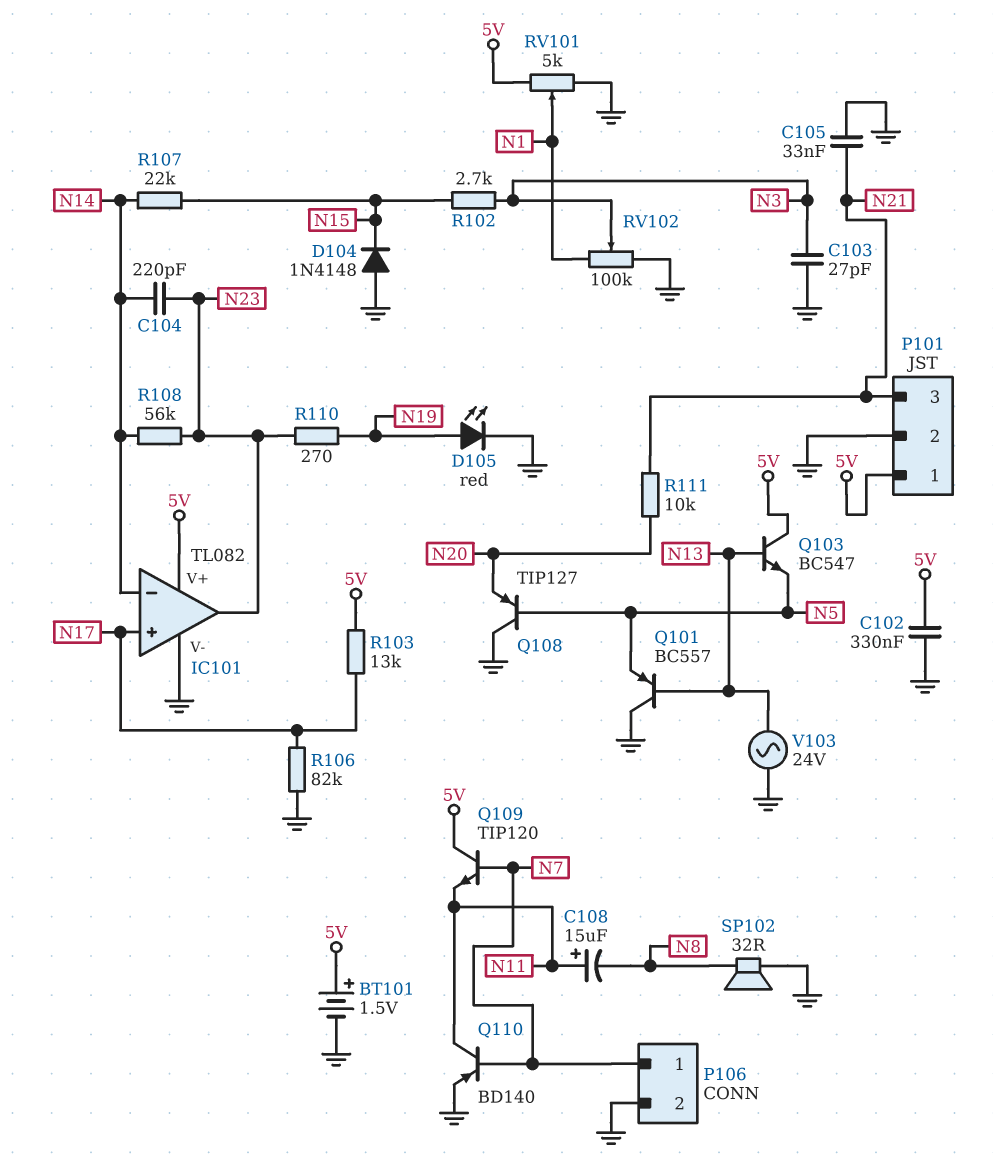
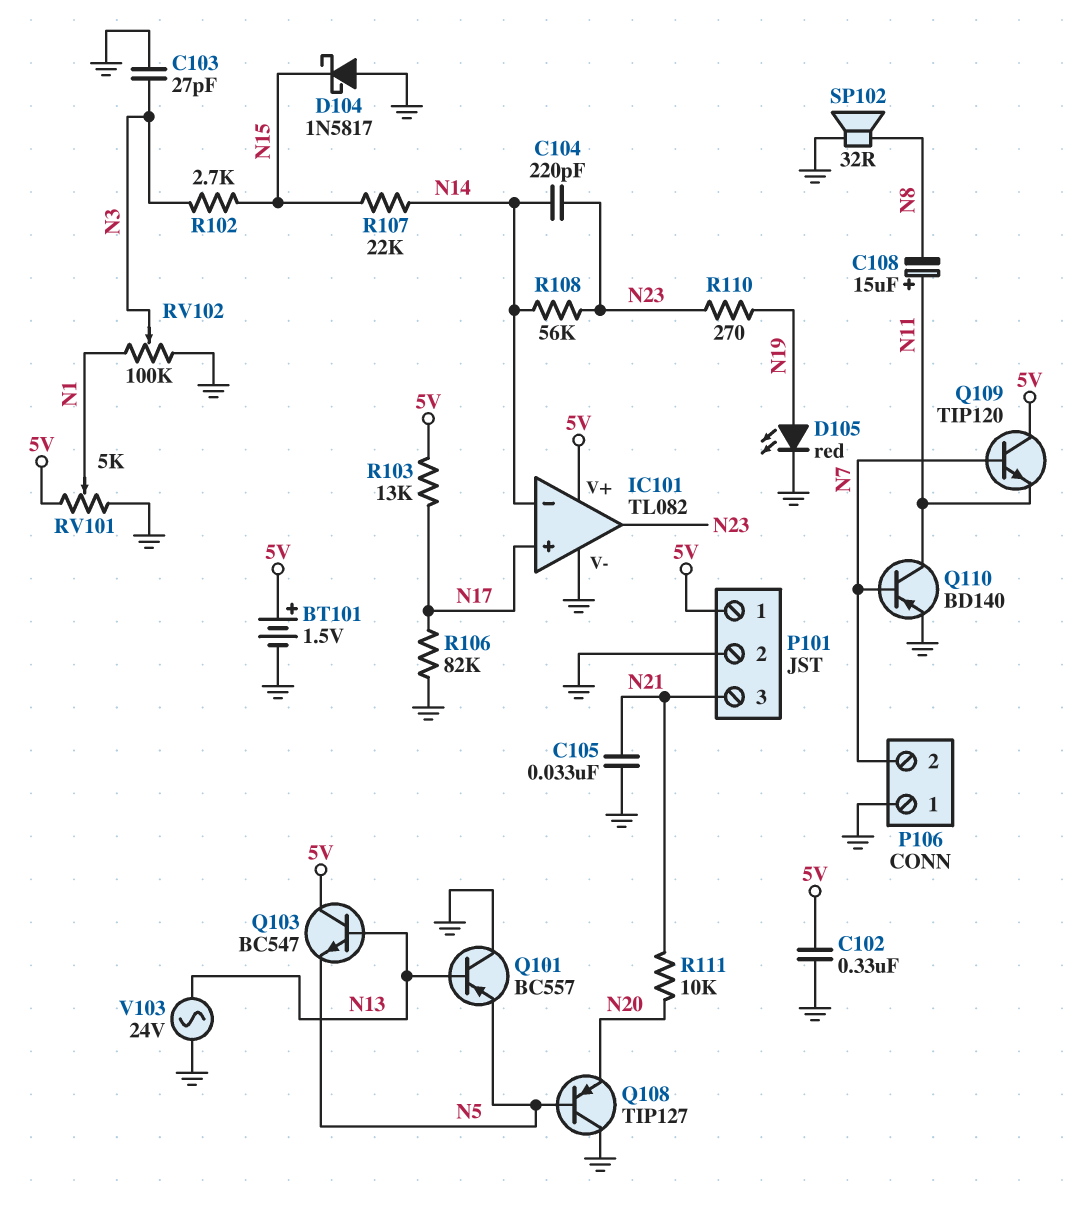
D104: diode 1N4148 (A GND, K N15) -> schottky 1N5817 (A GND, K N15)
P106 pin 1: N7 -> GND
P106 pin 2: GND -> N7

